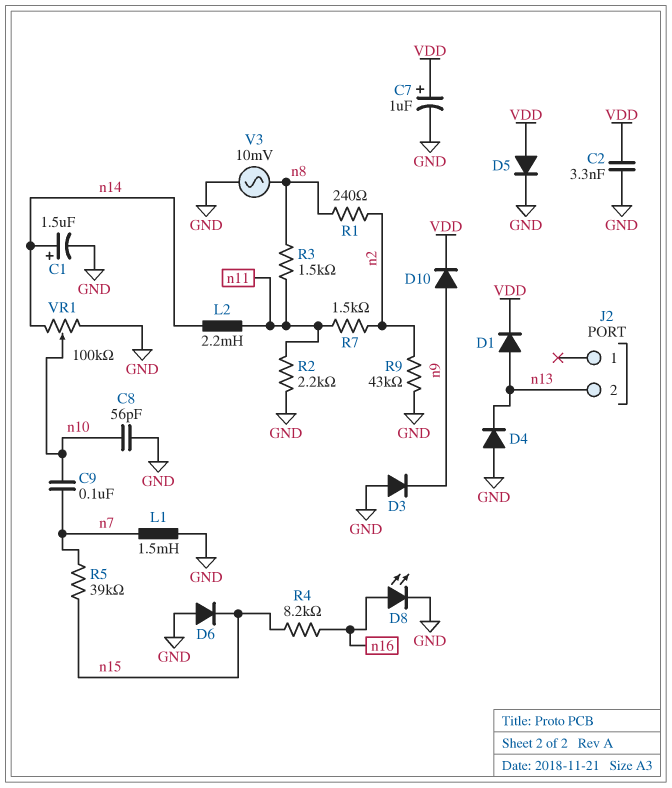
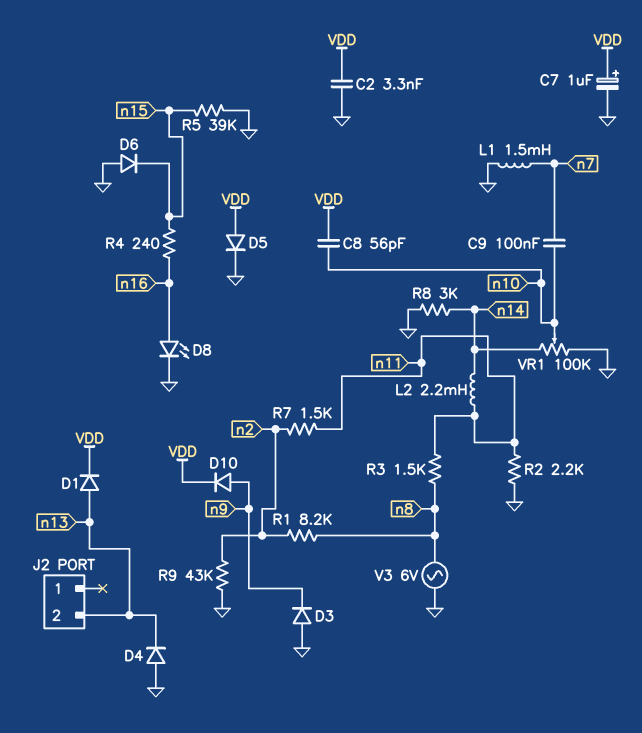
C1: 1.5uF (plus n14, minus GND) -> none
C8: 56pF (GND, n10) -> 56pF (VDD, n10)
R1: 240 (n2, n8) -> 8.2k (n2, n8)
R4: 8.2k (n15, n16) -> 240 (n15, n16)
R5: 39k (n7, n15) -> 39k (GND, n15)
R8: none -> 3k (GND, n14)
V3: AC 10mV (GND, n8) -> AC 6V (GND, n8)

